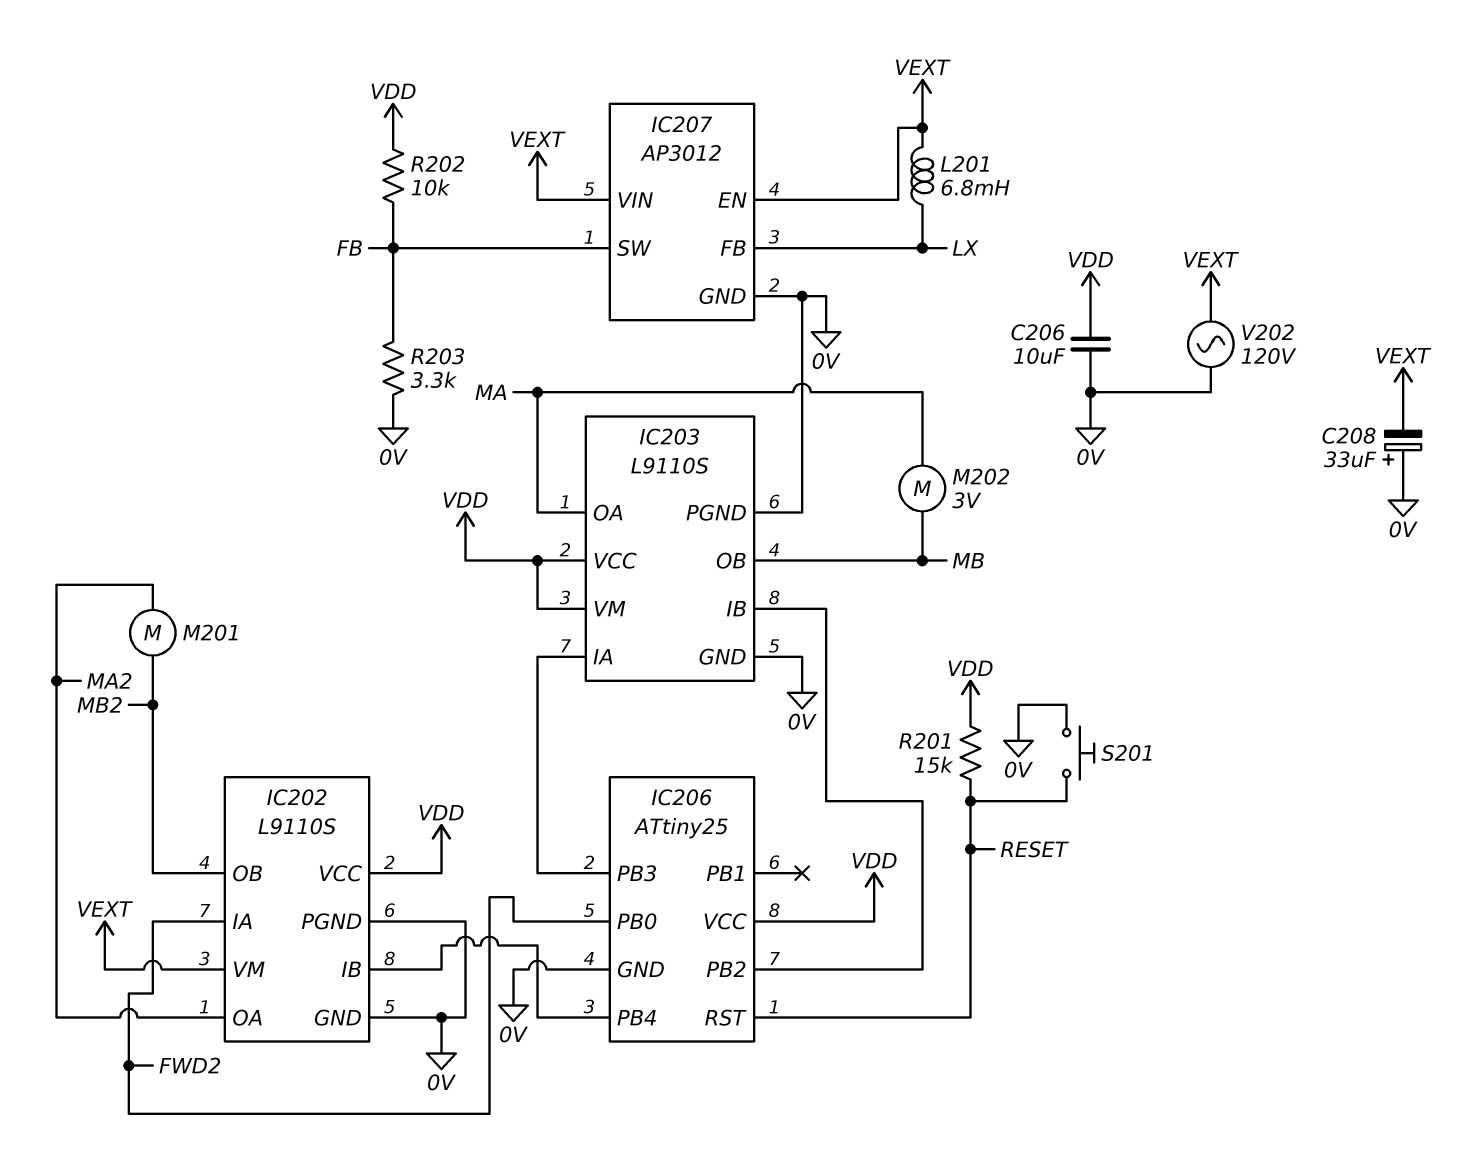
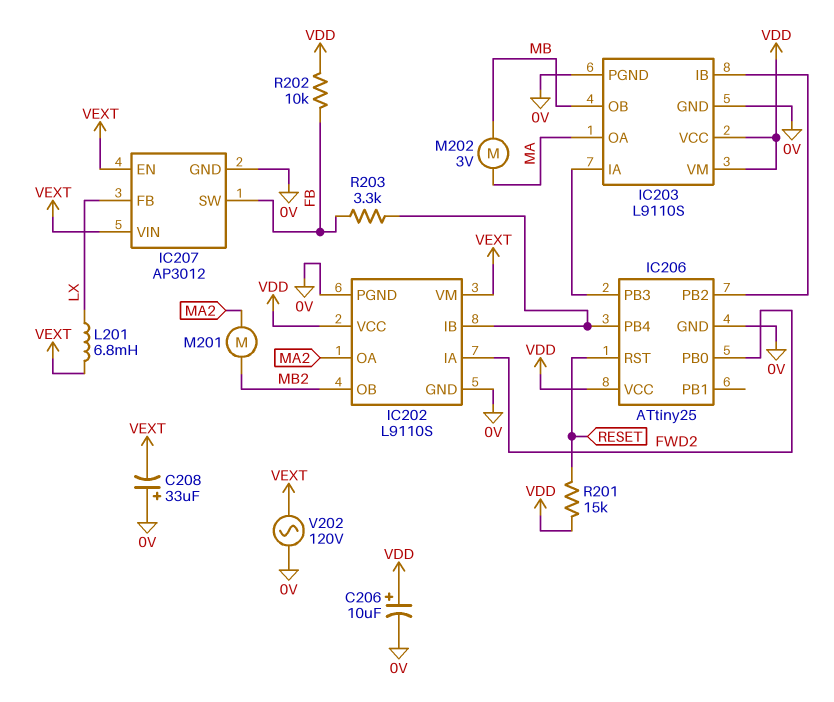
C206: 10uF (0V, VDD) -> 10uF (plus VDD, minus 0V)
R203: 3.3k (0V, FB) -> 3.3k (FB, IC202/IB)
S201: button (0V, RESET) -> none

